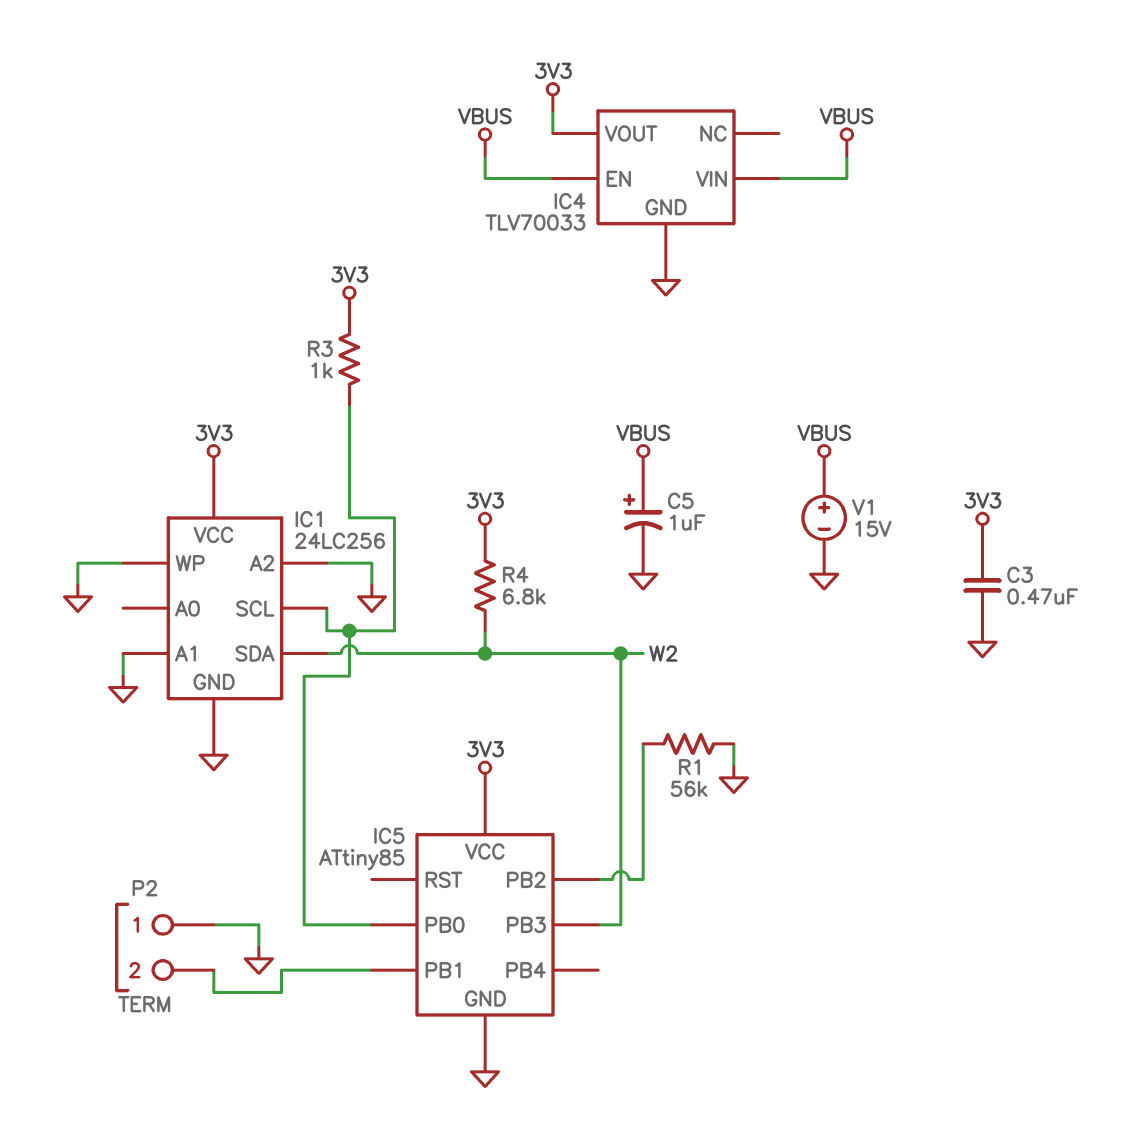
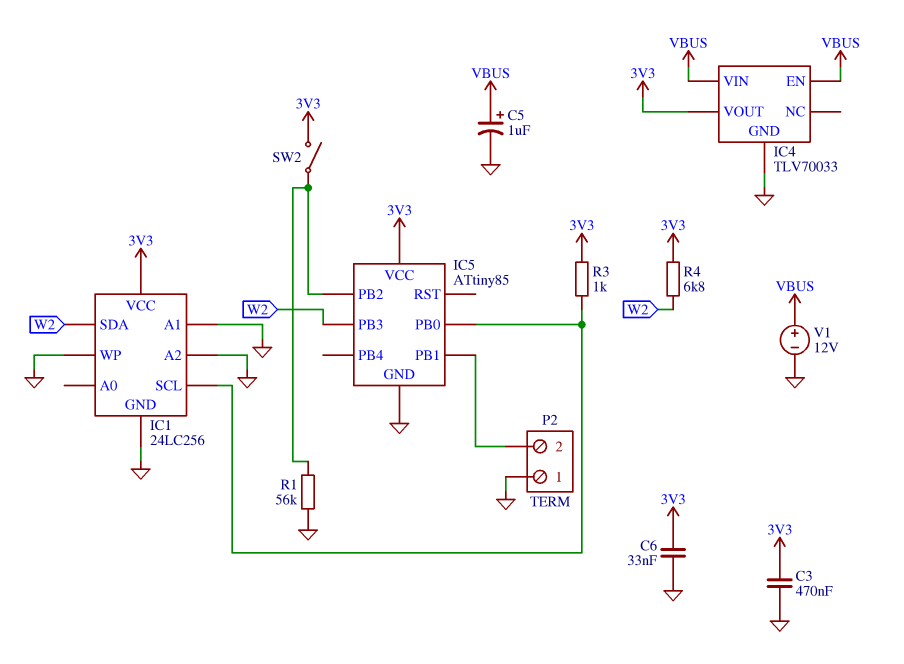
C6: none -> 33nF (3V3, GND)
SW2: none -> switch (3V3, IC5/PB2)
V1: 15V (plus VBUS, minus GND) -> 12V (plus VBUS, minus GND)

